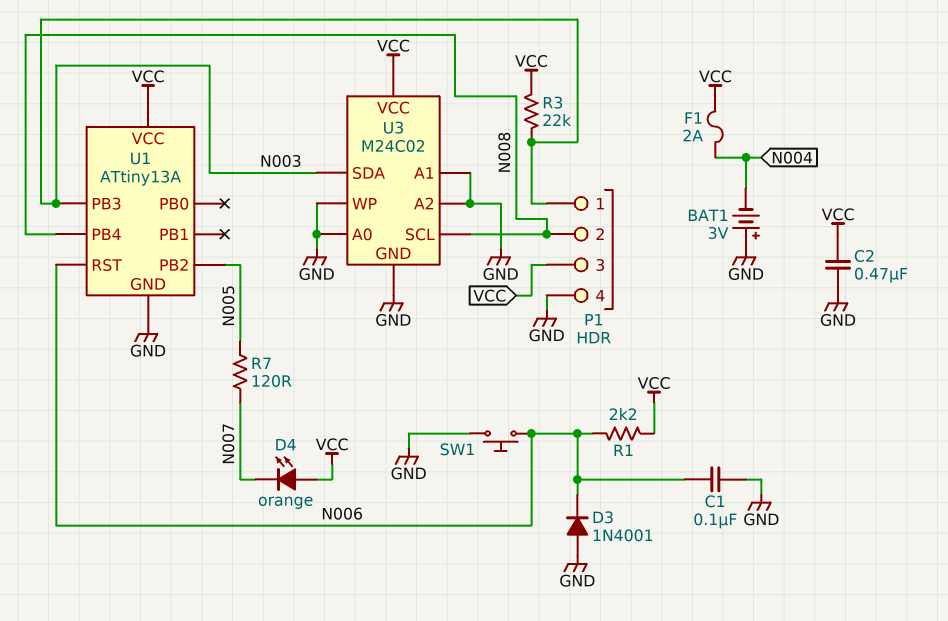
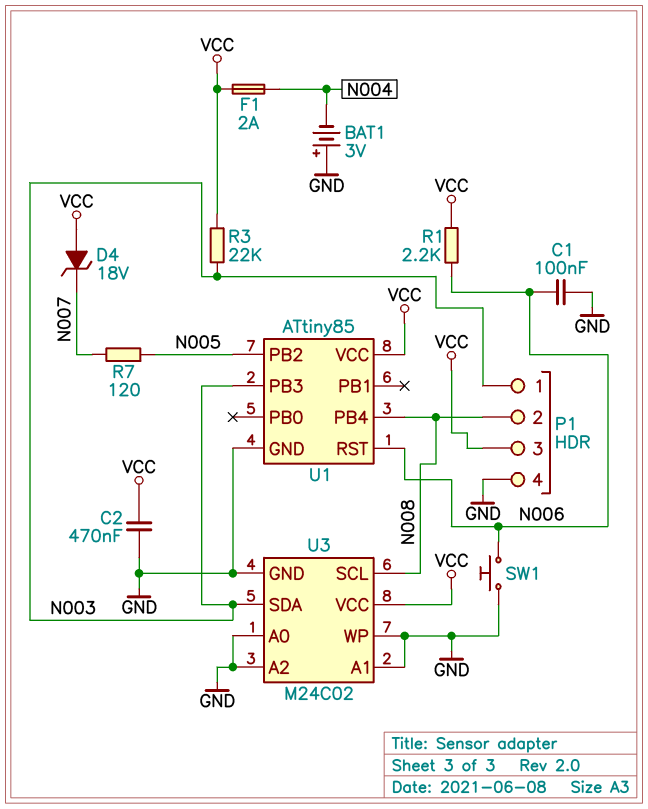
D3: diode 1N4001 (A GND, K N006) -> none
D4: LED orange (A VCC, K N007) -> zener 18V (A VCC, K N007)
U1: ATtiny13A -> ATtiny85

